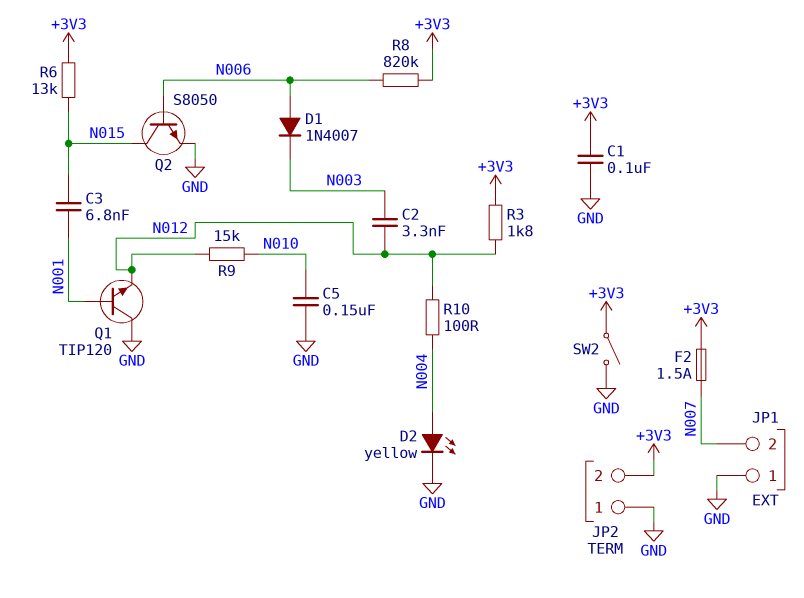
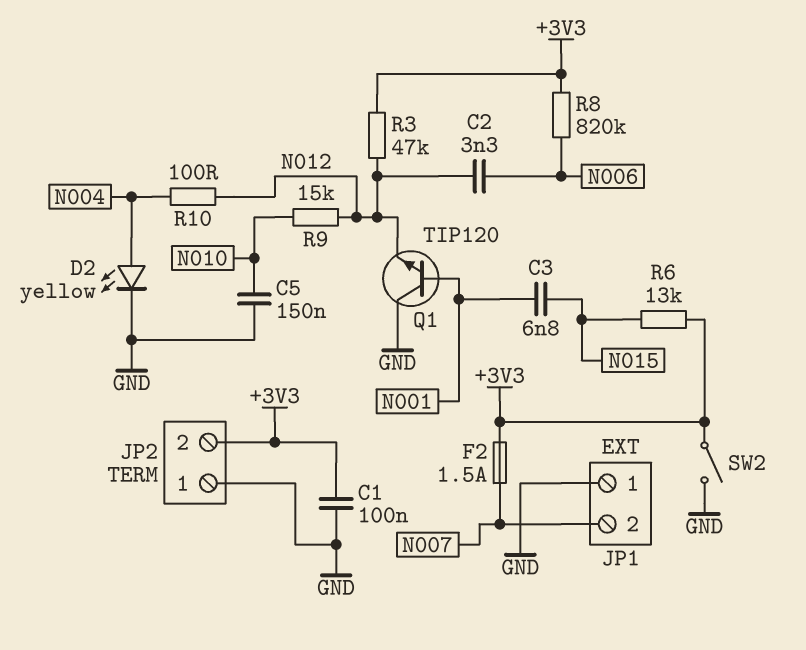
C2: 3.3nF (N003, N012) -> 3.3nF (N006, N012)
D1: diode 1N4007 (A N006, K N003) -> none
Q2: NPN S8050 (B N006, C N015, E GND) -> none
R3: 1.8k (+3V3, N012) -> 47k (+3V3, N012)

